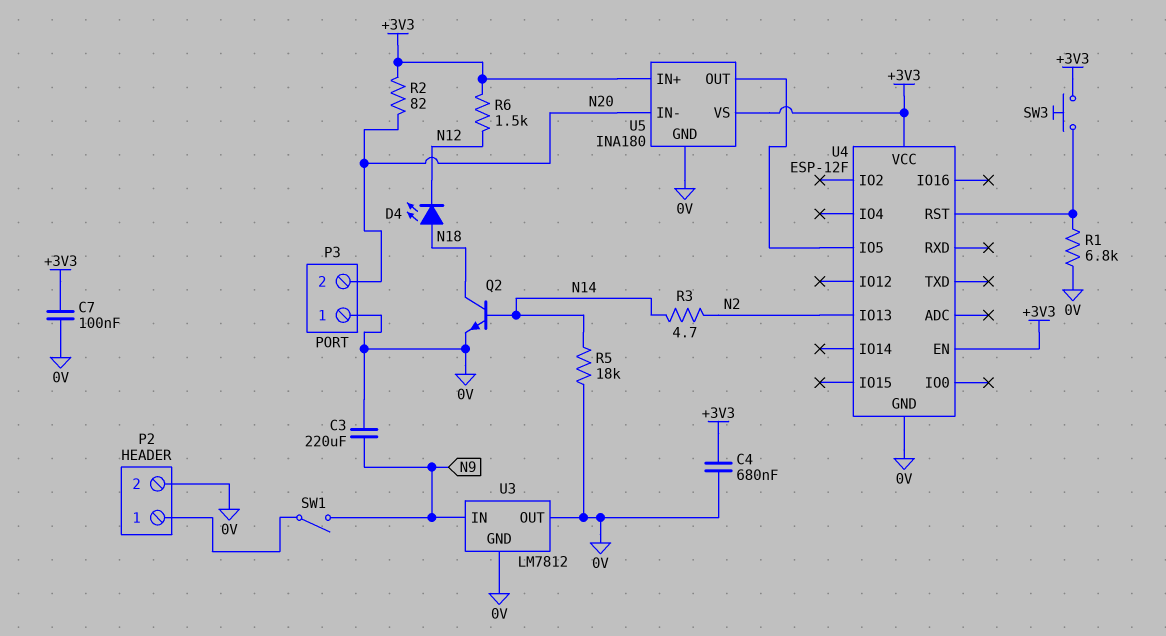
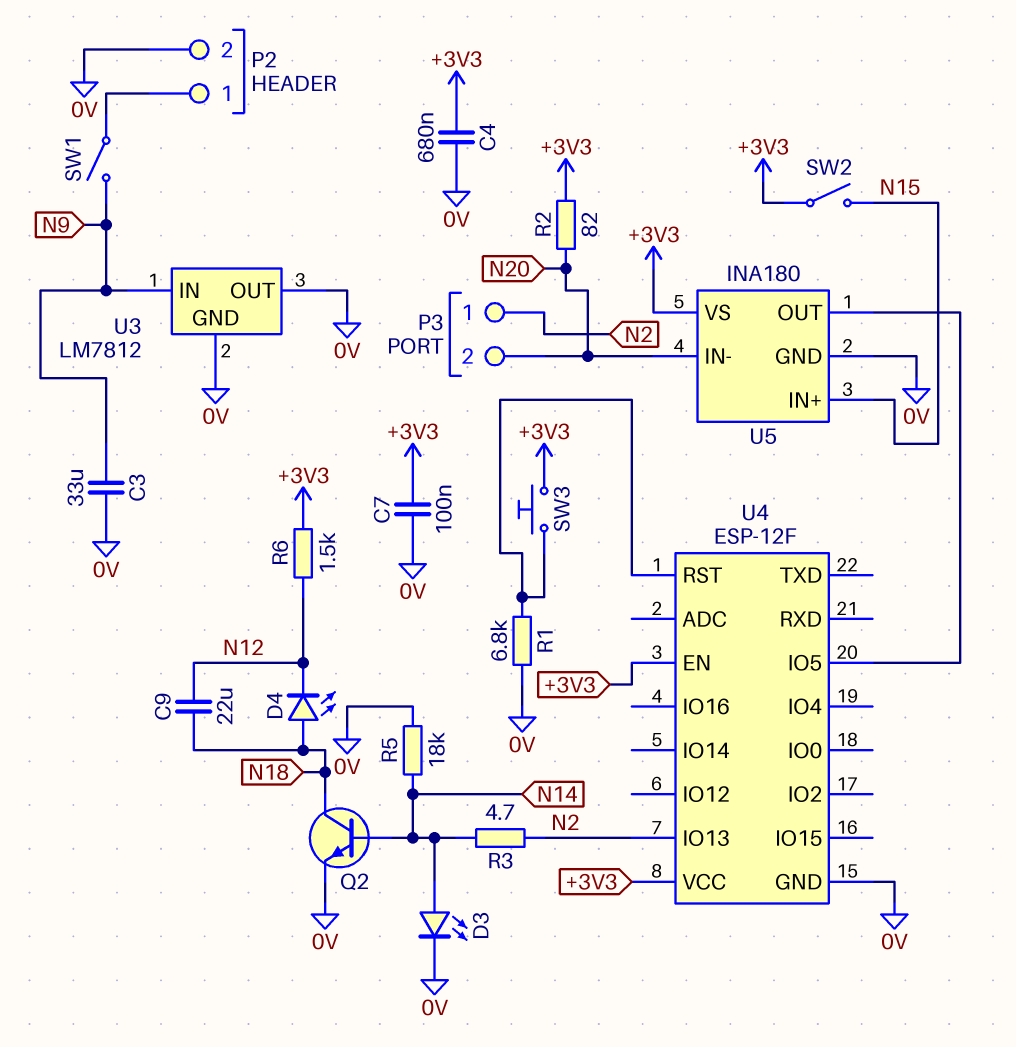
C3: 220uF (0V, N9) -> 33uF (0V, N9)
C9: none -> 22uF (N12, N18)
D3: none -> LED (A N14, K 0V)
P3 pin 1: 0V -> N2
SW2: none -> switch (+3V3, N15)
U5 pin IN+: +3V3 -> N15

